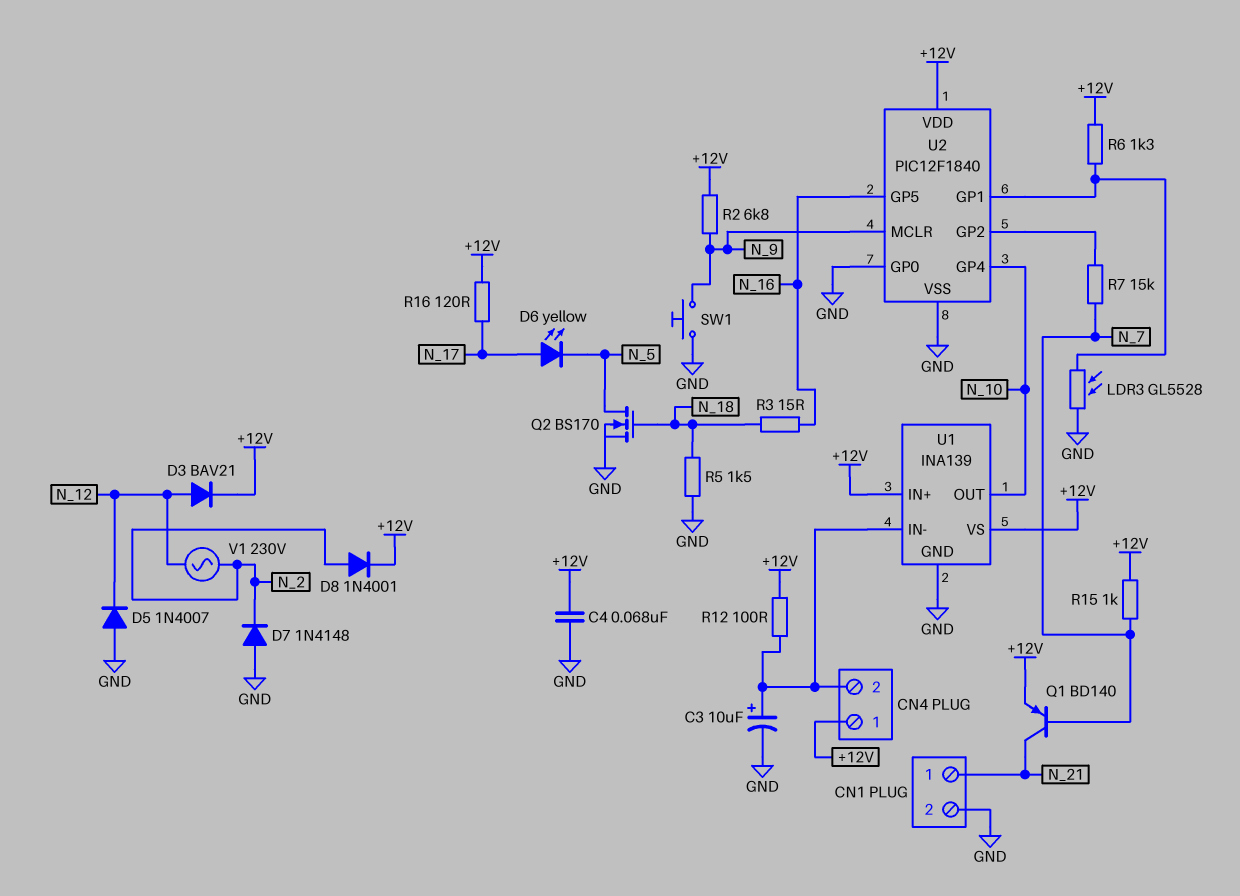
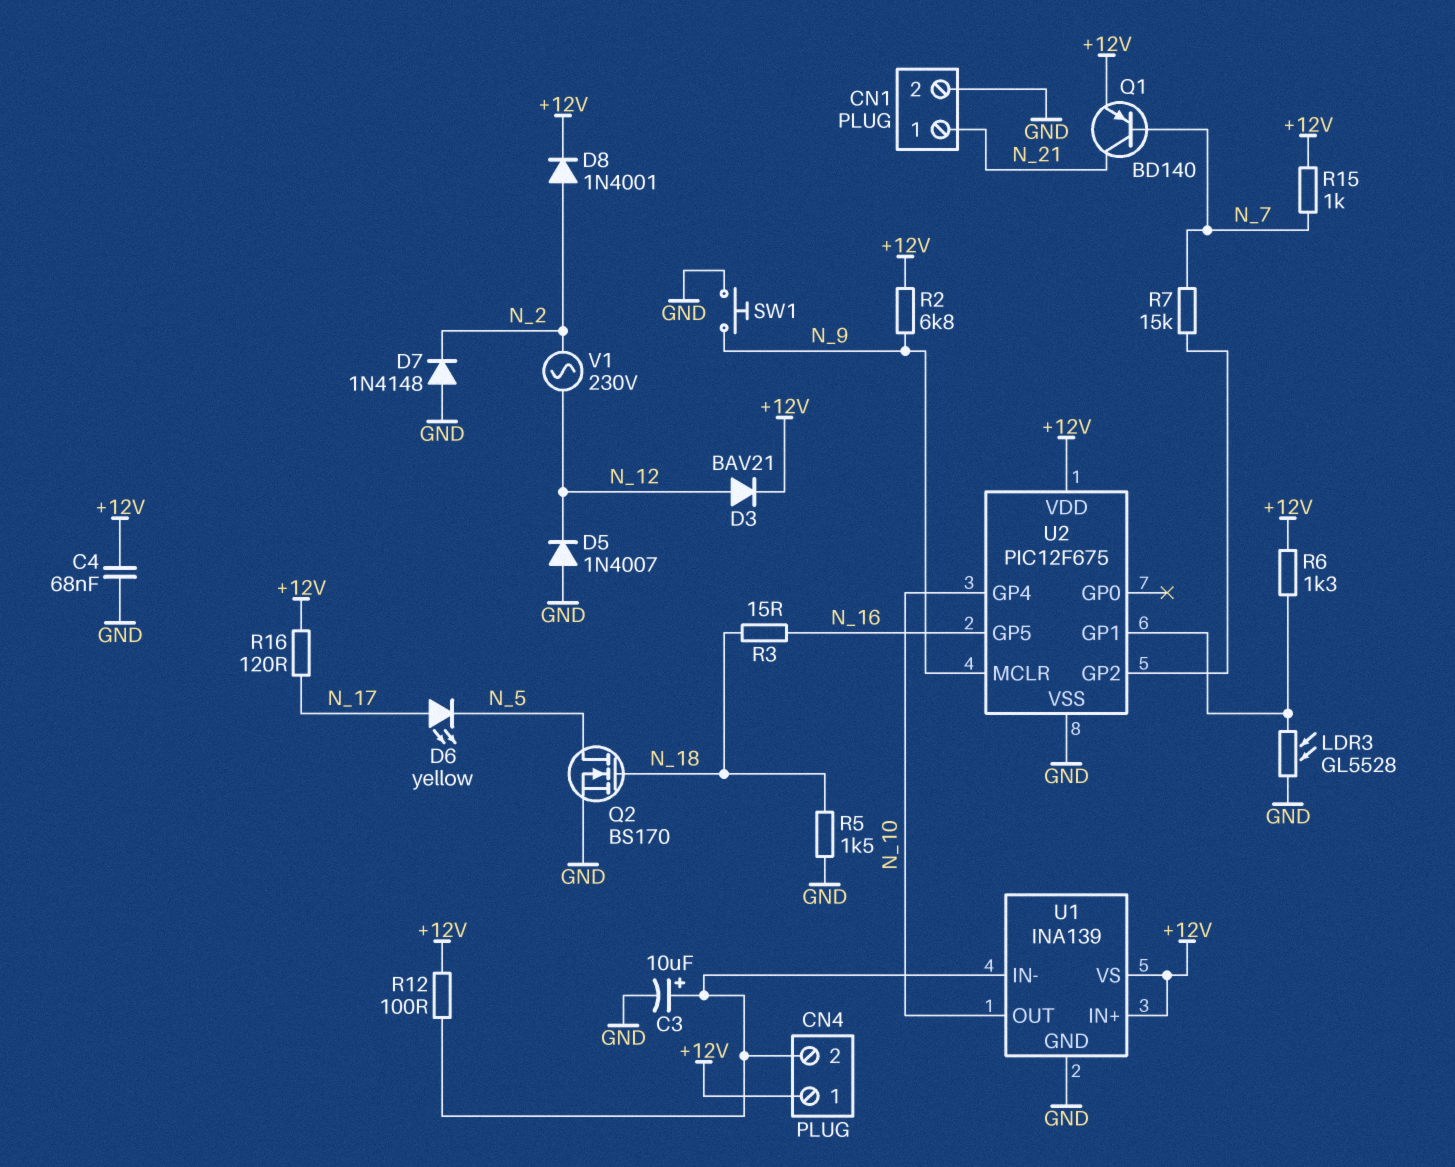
U2: PIC12F1840 -> PIC12F675
U2 pin GP0: GND -> none

